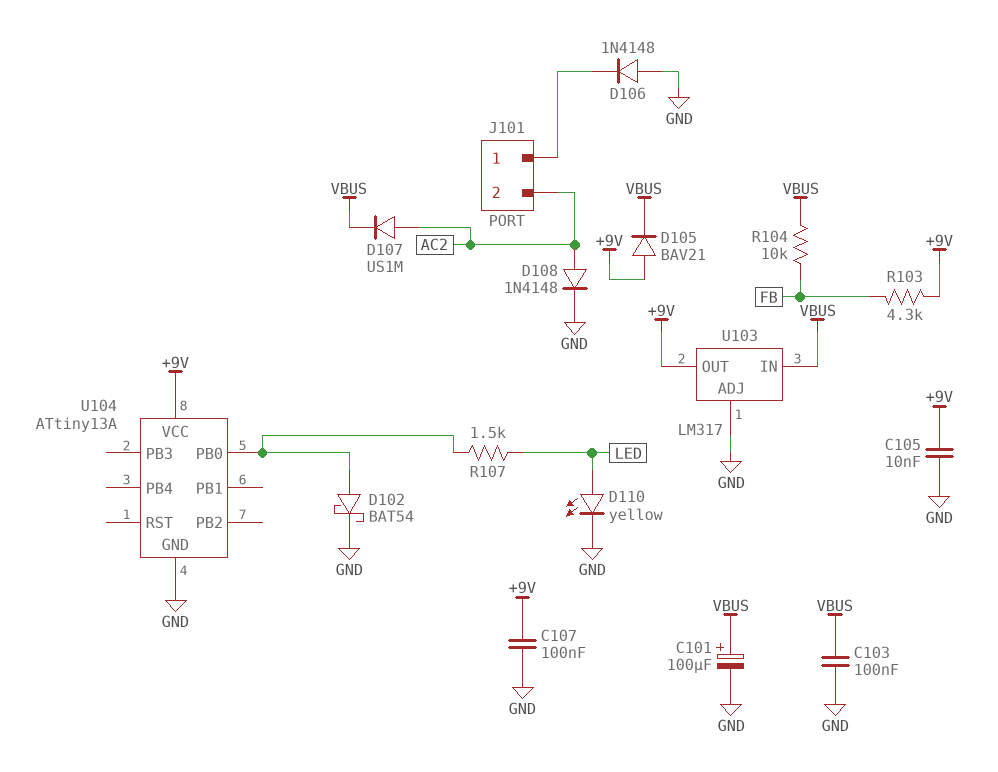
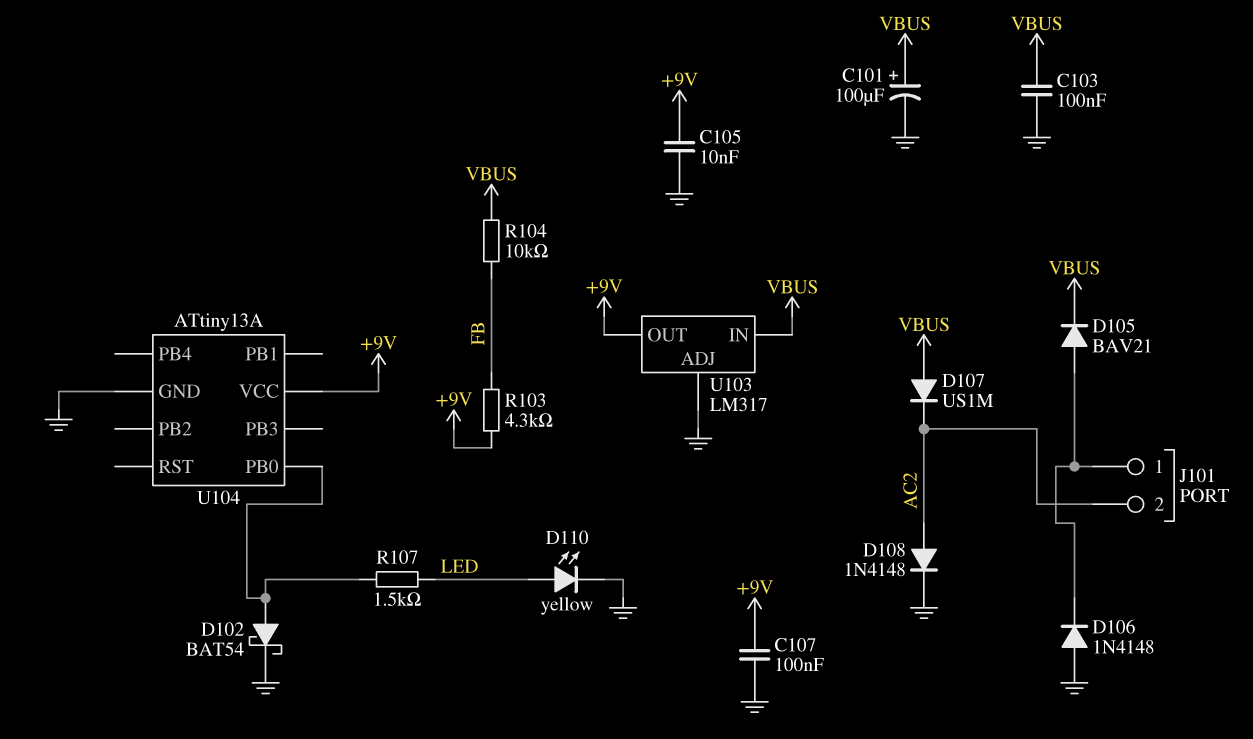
D105: diode BAV21 (A +9V, K VBUS) -> diode BAV21 (A J101/1, K VBUS)
D107: diode US1M (A AC2, K VBUS) -> diode US1M (A VBUS, K AC2)

